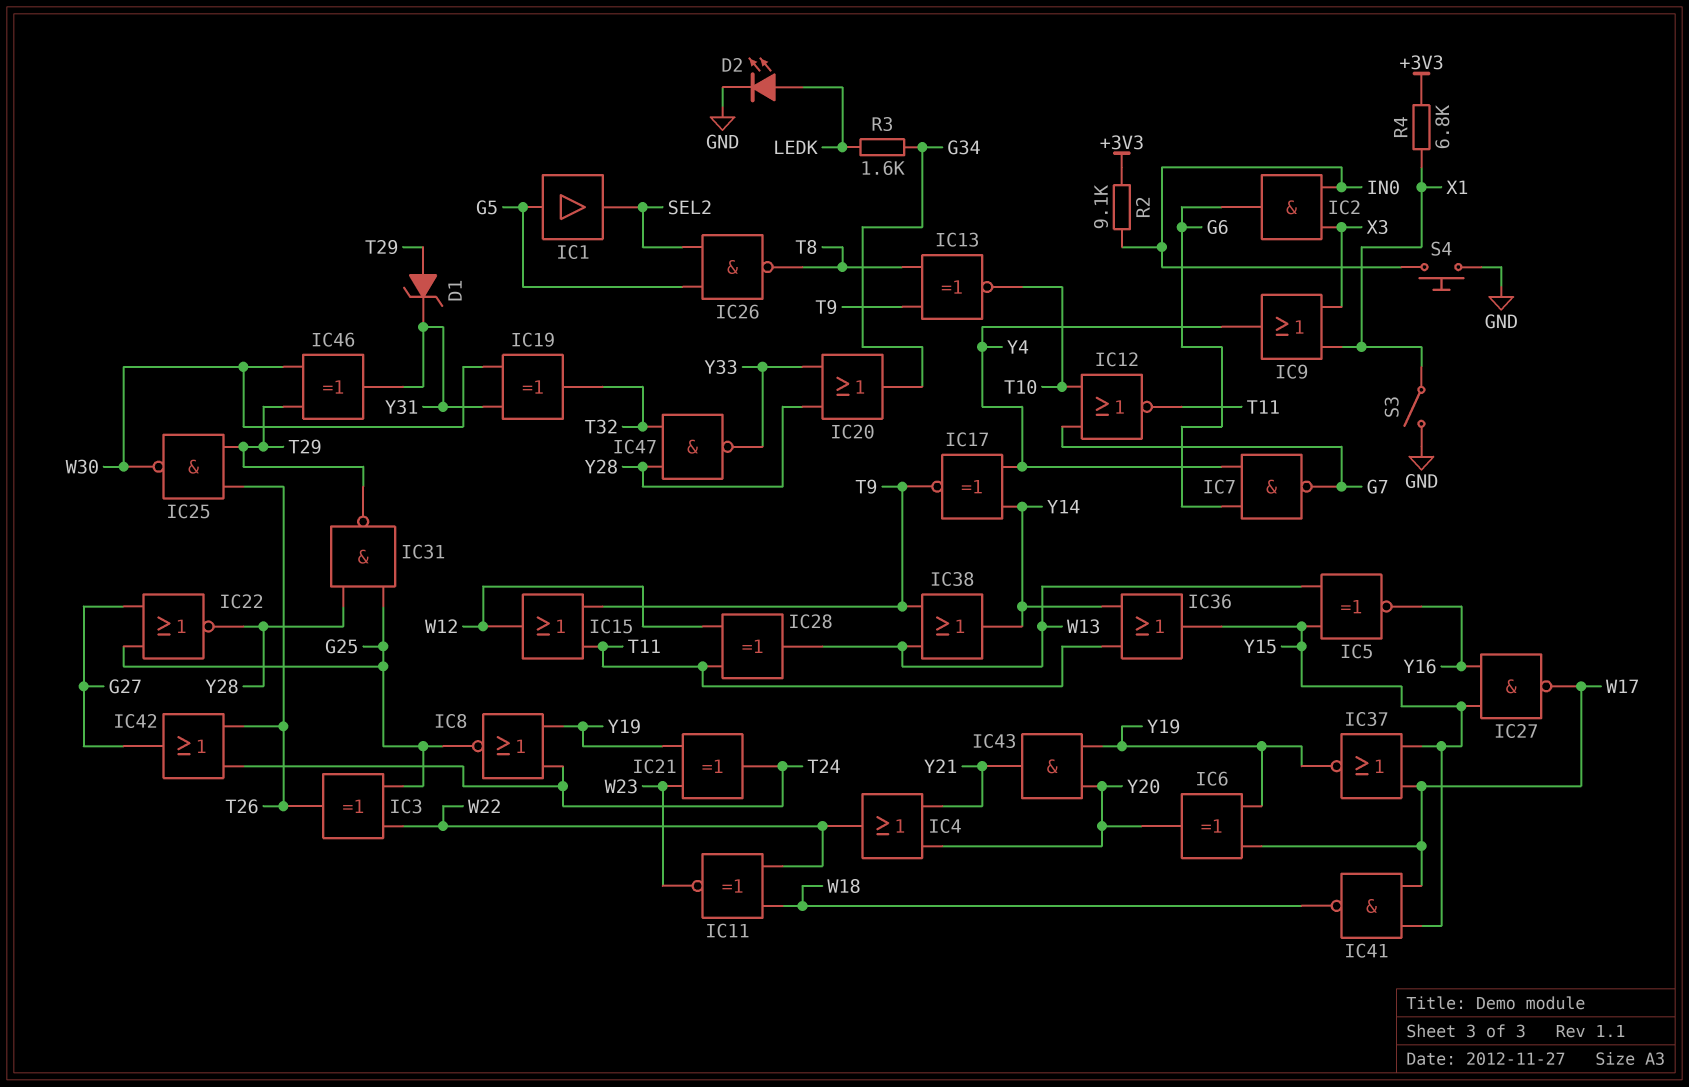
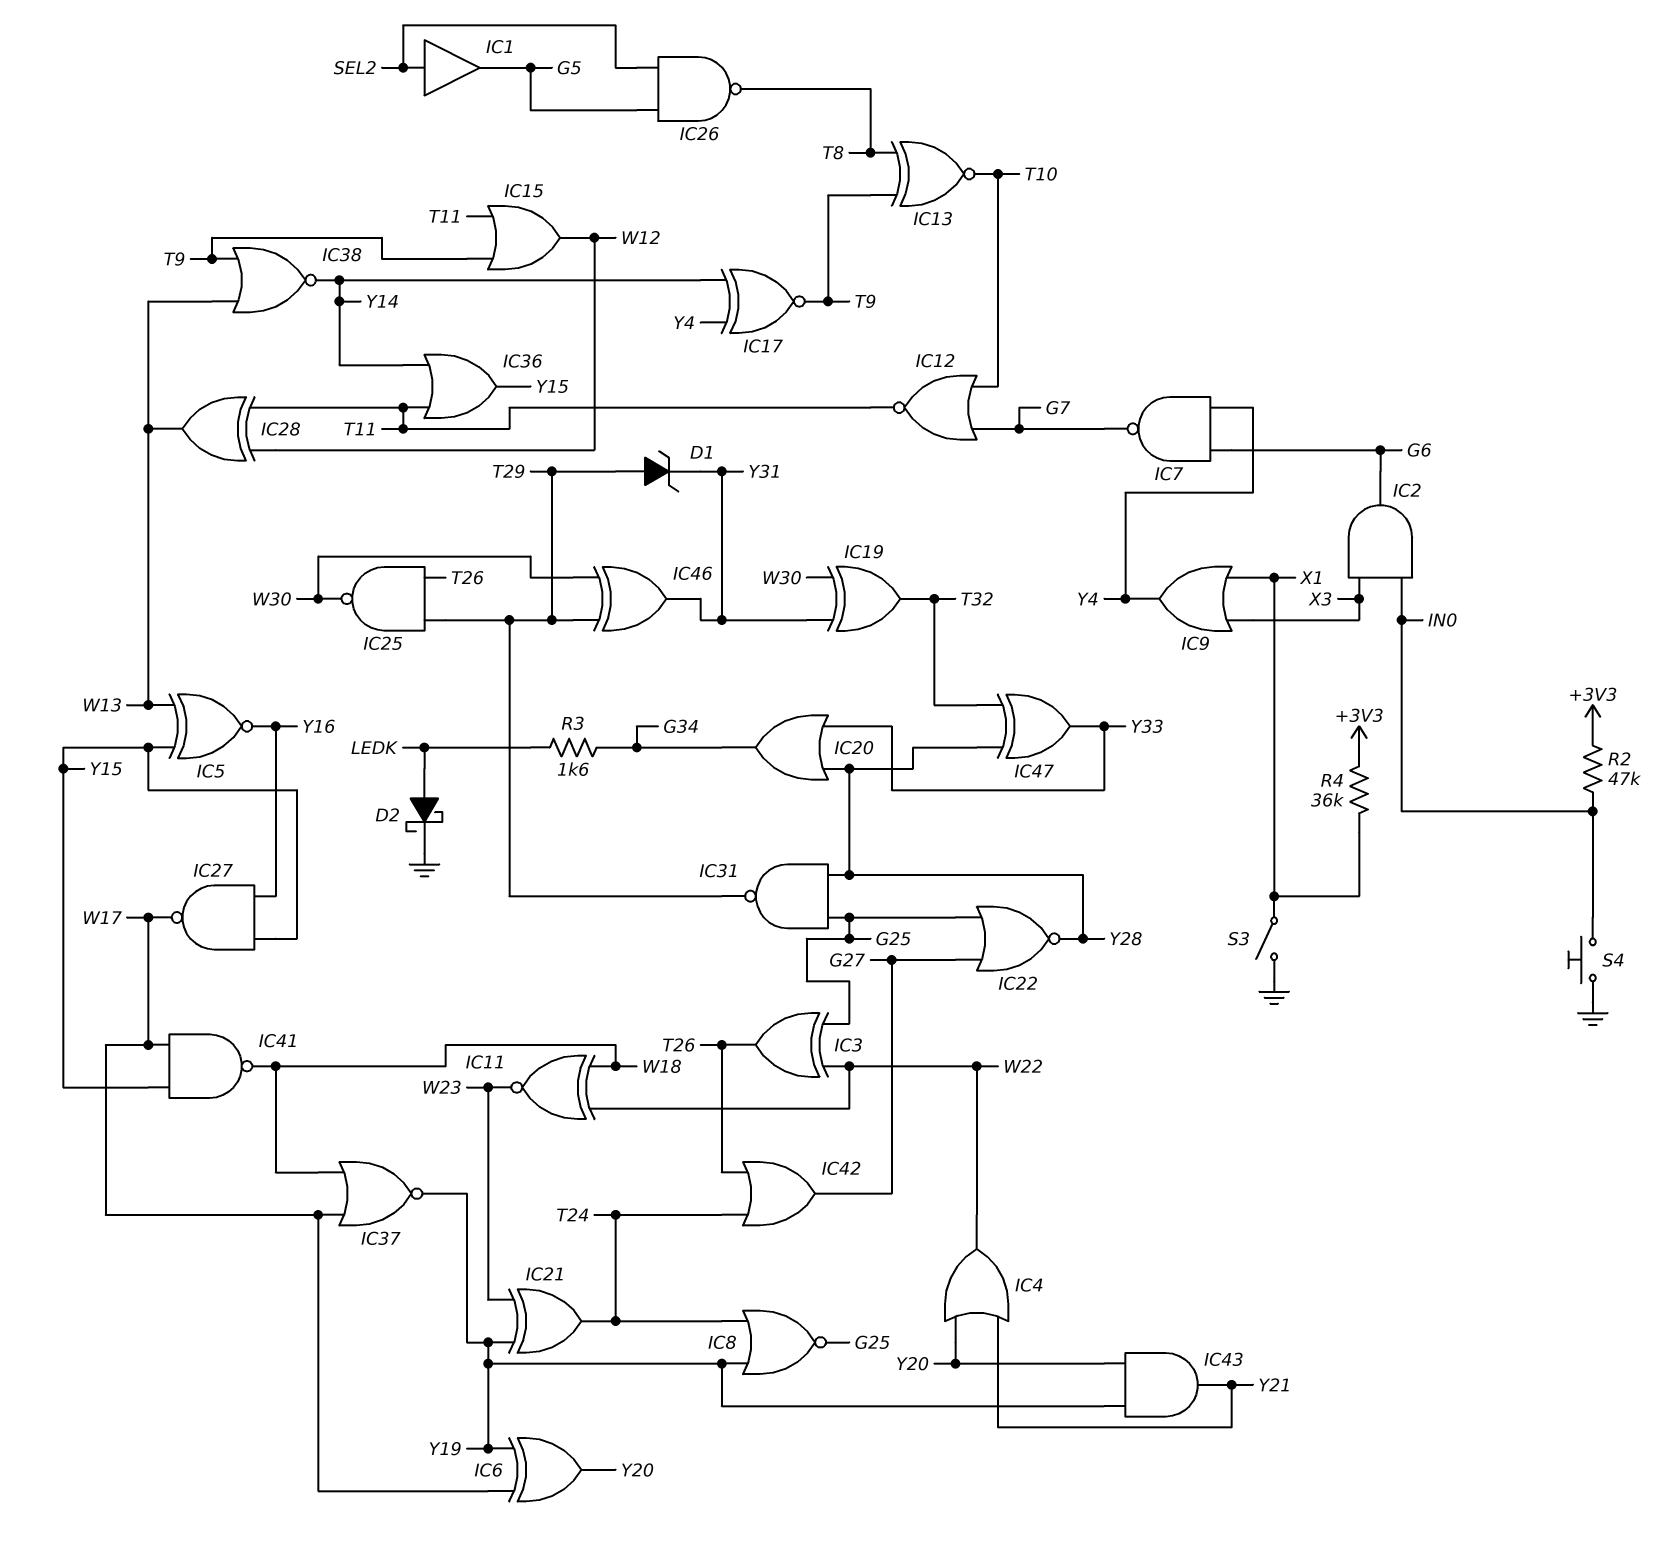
D2: LED (A LEDK, K GND) -> schottky (A LEDK, K GND)
IC1: buffer (in G5, out SEL2) -> buffer (in SEL2, out G5)
IC37: NOR (in W17, in Y15, out Y19) -> NOR (in W17, in W18, out Y19)
IC38: OR (in T9, in W13, out Y14) -> NOR (in T9, in W13, out Y14)
IC47: NAND (in T32, in Y28, out Y33) -> XOR (in T32, in Y28, out Y33)
R2: 9.1k (+3V3, IN0) -> 47k (+3V3, IN0)
R4: 6.8k (+3V3, X1) -> 36k (+3V3, X1)

